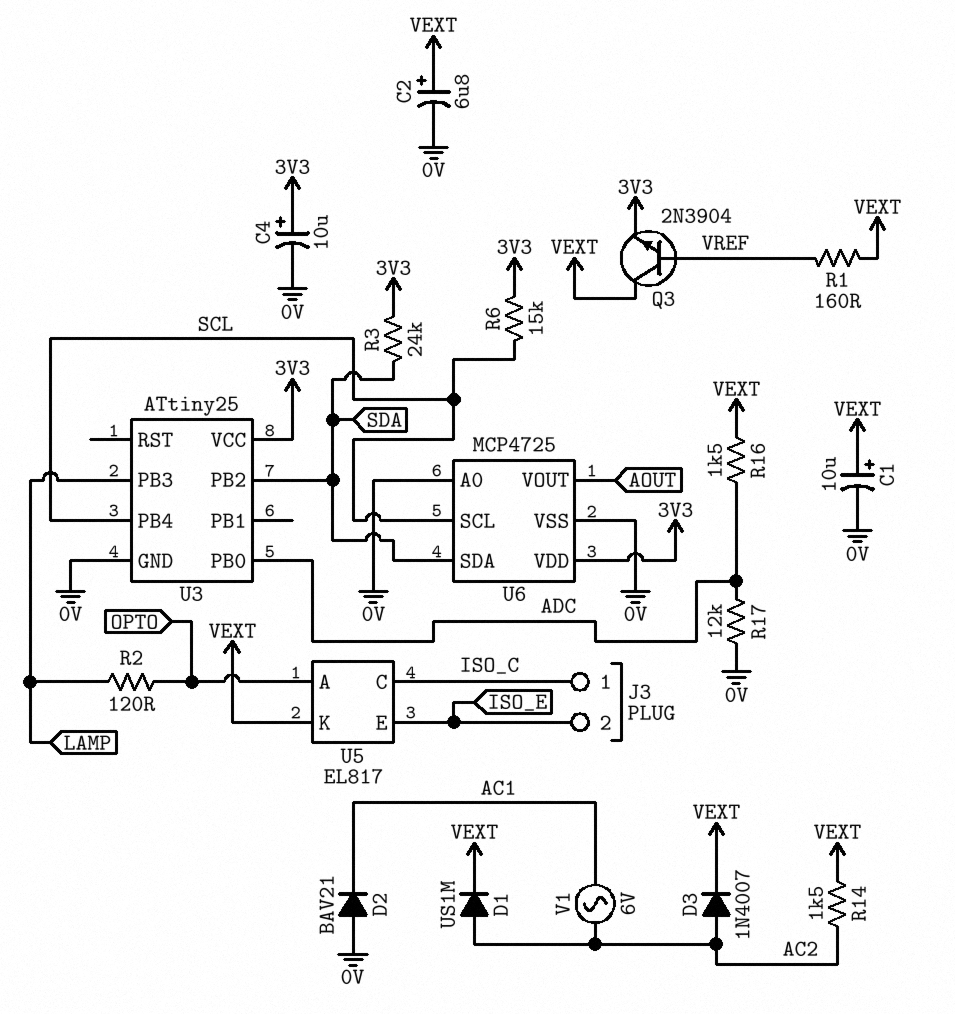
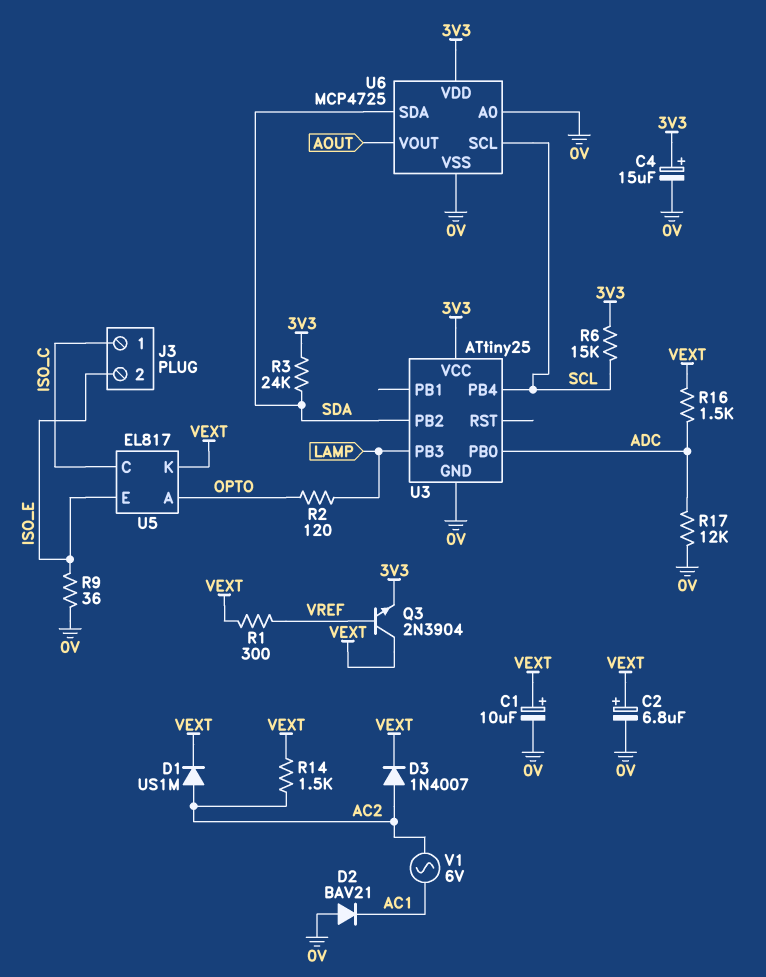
C4: 10uF (plus 3V3, minus 0V) -> 15uF (plus 3V3, minus 0V)
R1: 160 (VEXT, VREF) -> 300 (VEXT, VREF)
R9: none -> 36 (0V, ISO_E)

